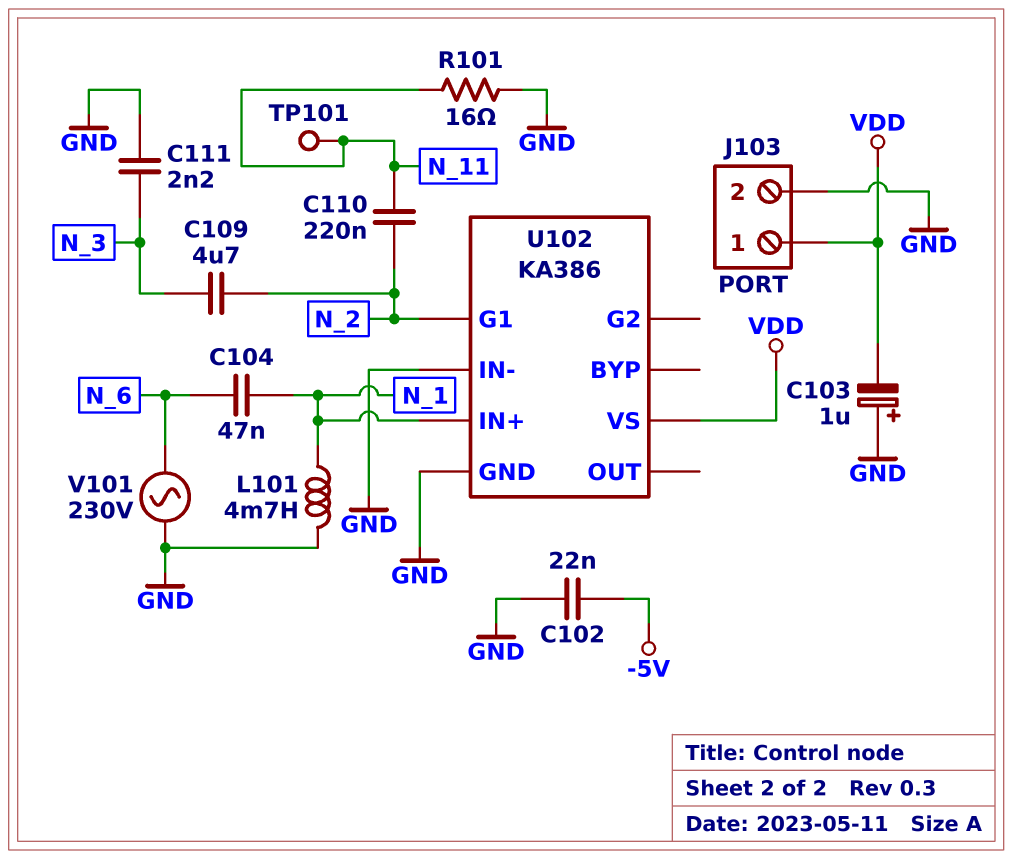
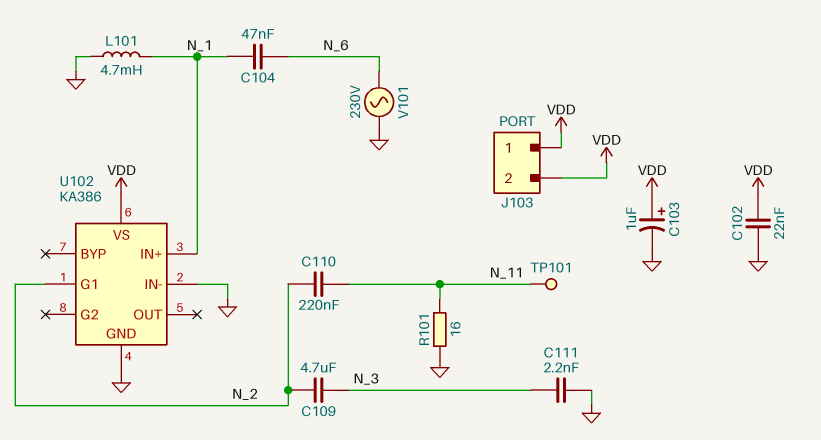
C102: 22nF (-5V, GND) -> 22nF (GND, VDD)
C103: 1uF (plus GND, minus VDD) -> 1uF (plus VDD, minus GND)
J103 pin 2: GND -> VDD

